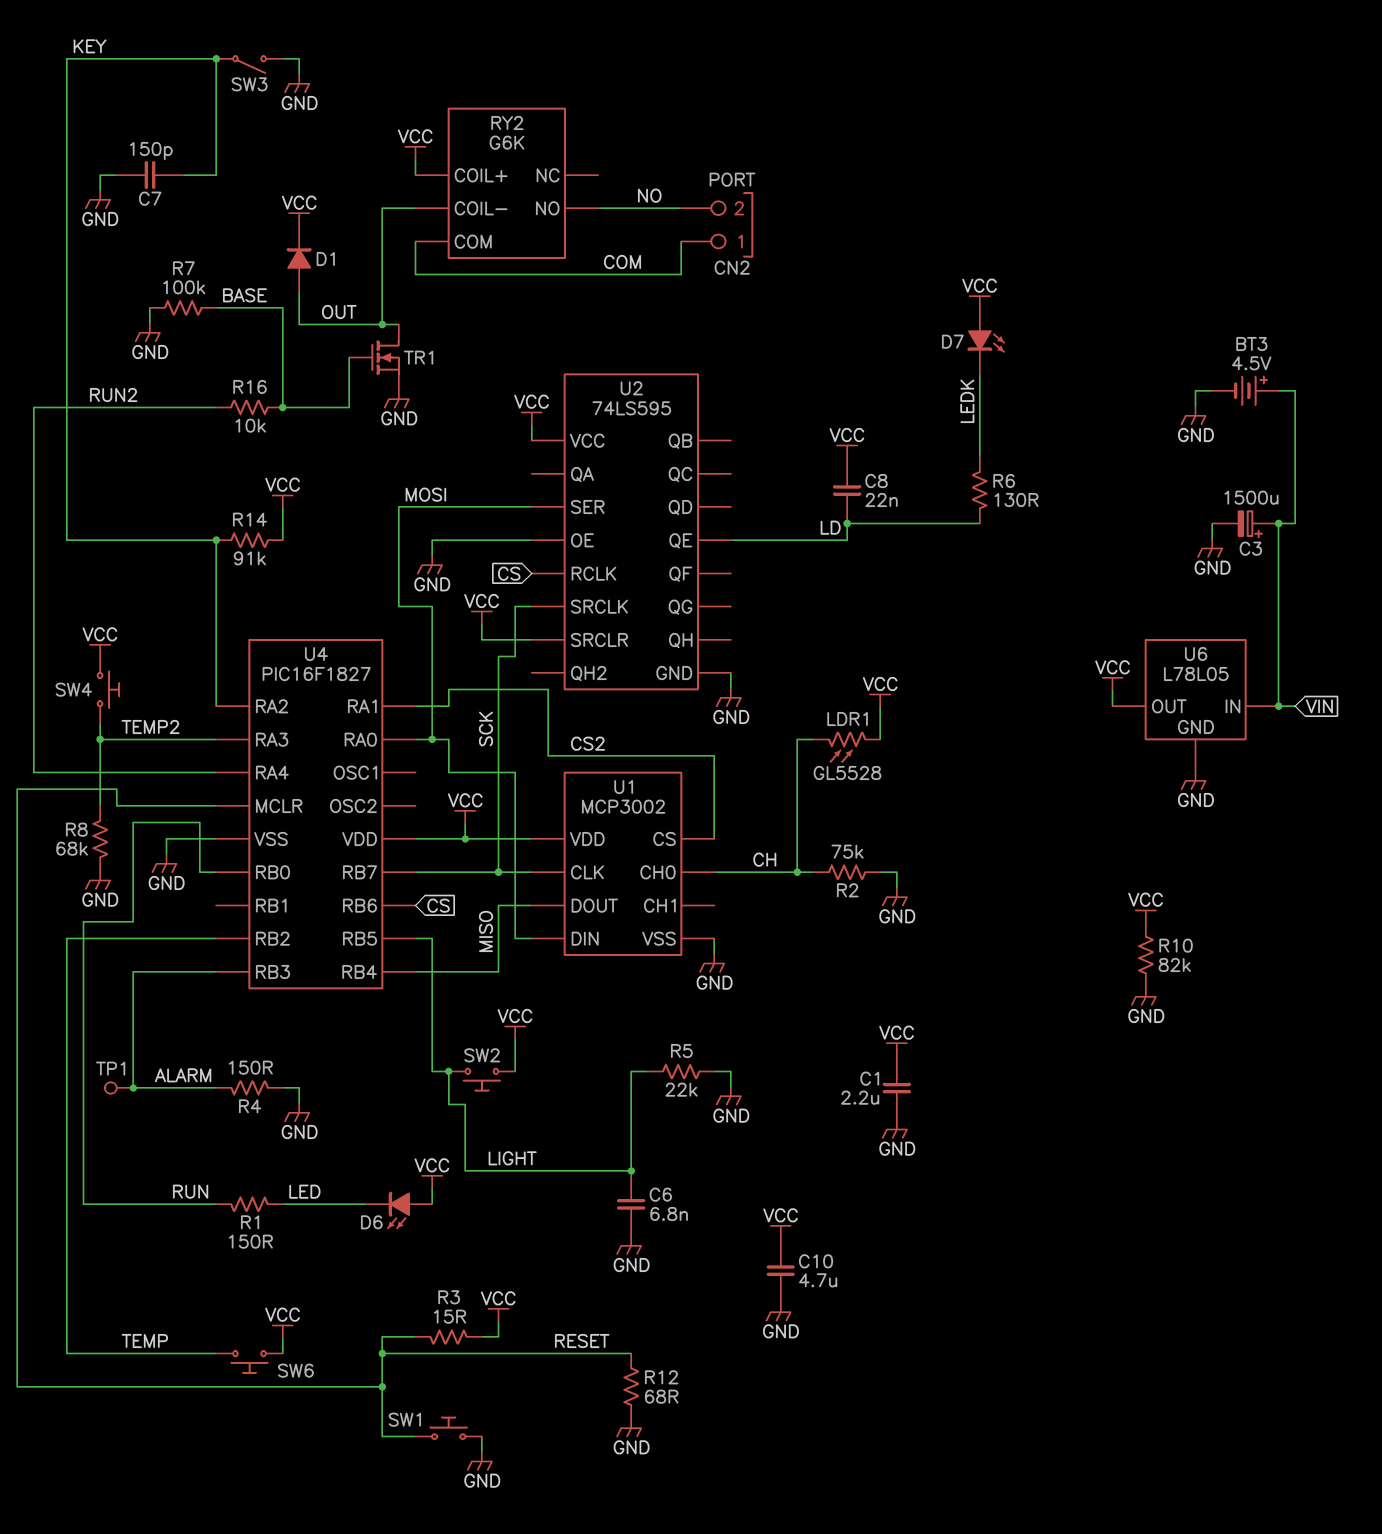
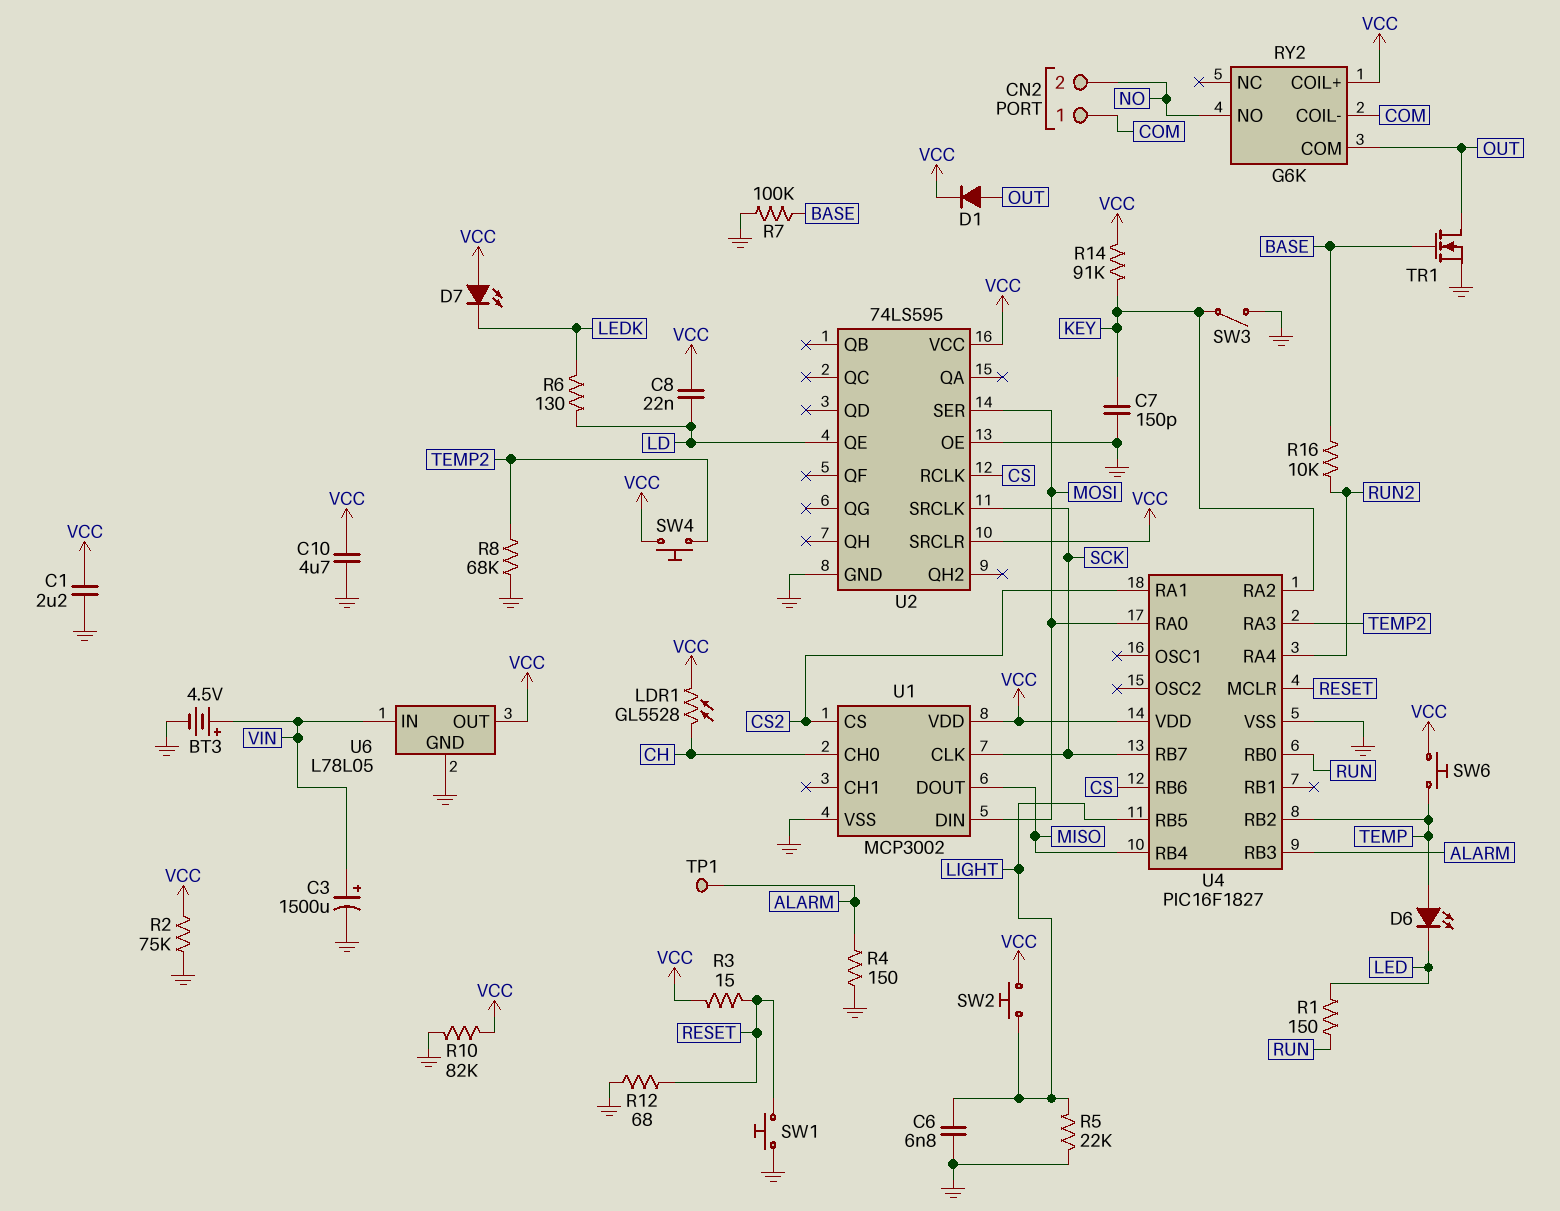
D6: LED (A VCC, K LED) -> LED (A TEMP, K LED)
R2: 75k (CH, GND) -> 75k (GND, VCC)
RY2 pin COIL-: OUT -> COM
RY2 pin COM: COM -> OUT

